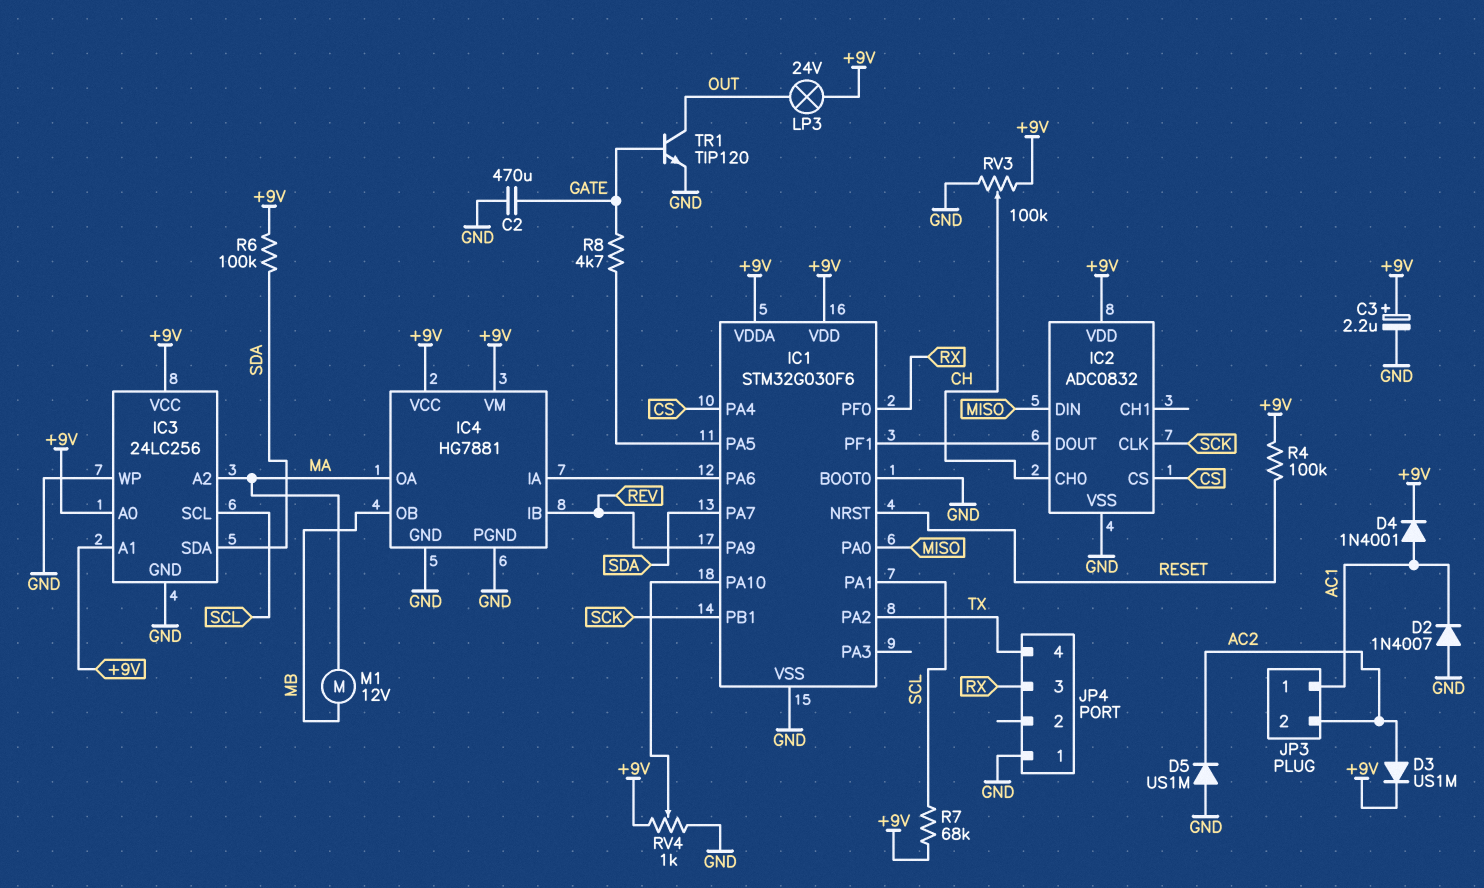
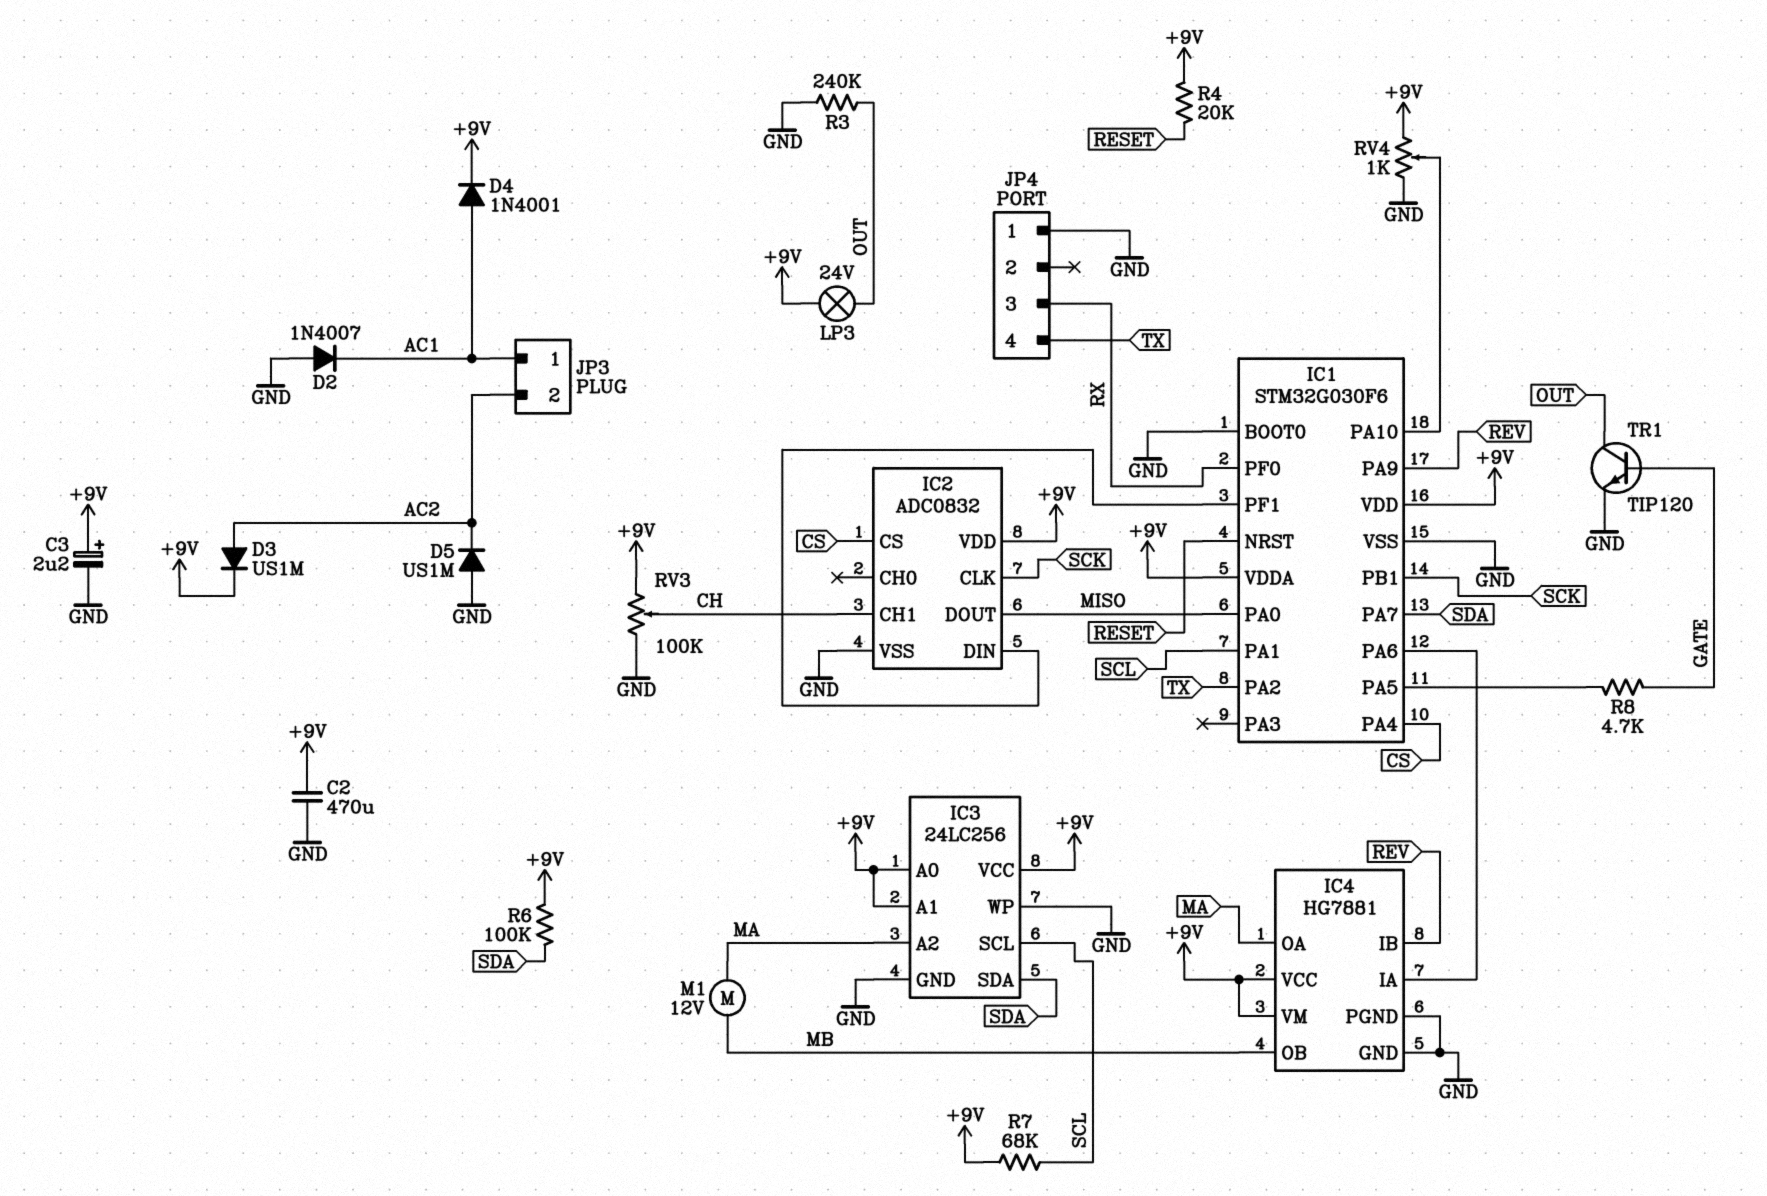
C2: 470uF (GATE, GND) -> 470uF (+9V, GND)
IC2 pin CH0: CH -> none
IC2 pin CH1: none -> CH
IC2 pin DIN: MISO -> IC1/PF1
IC2 pin DOUT: IC1/PF1 -> MISO
R3: none -> 240k (GND, OUT)
R4: 100k (+9V, RESET) -> 20k (+9V, RESET)

